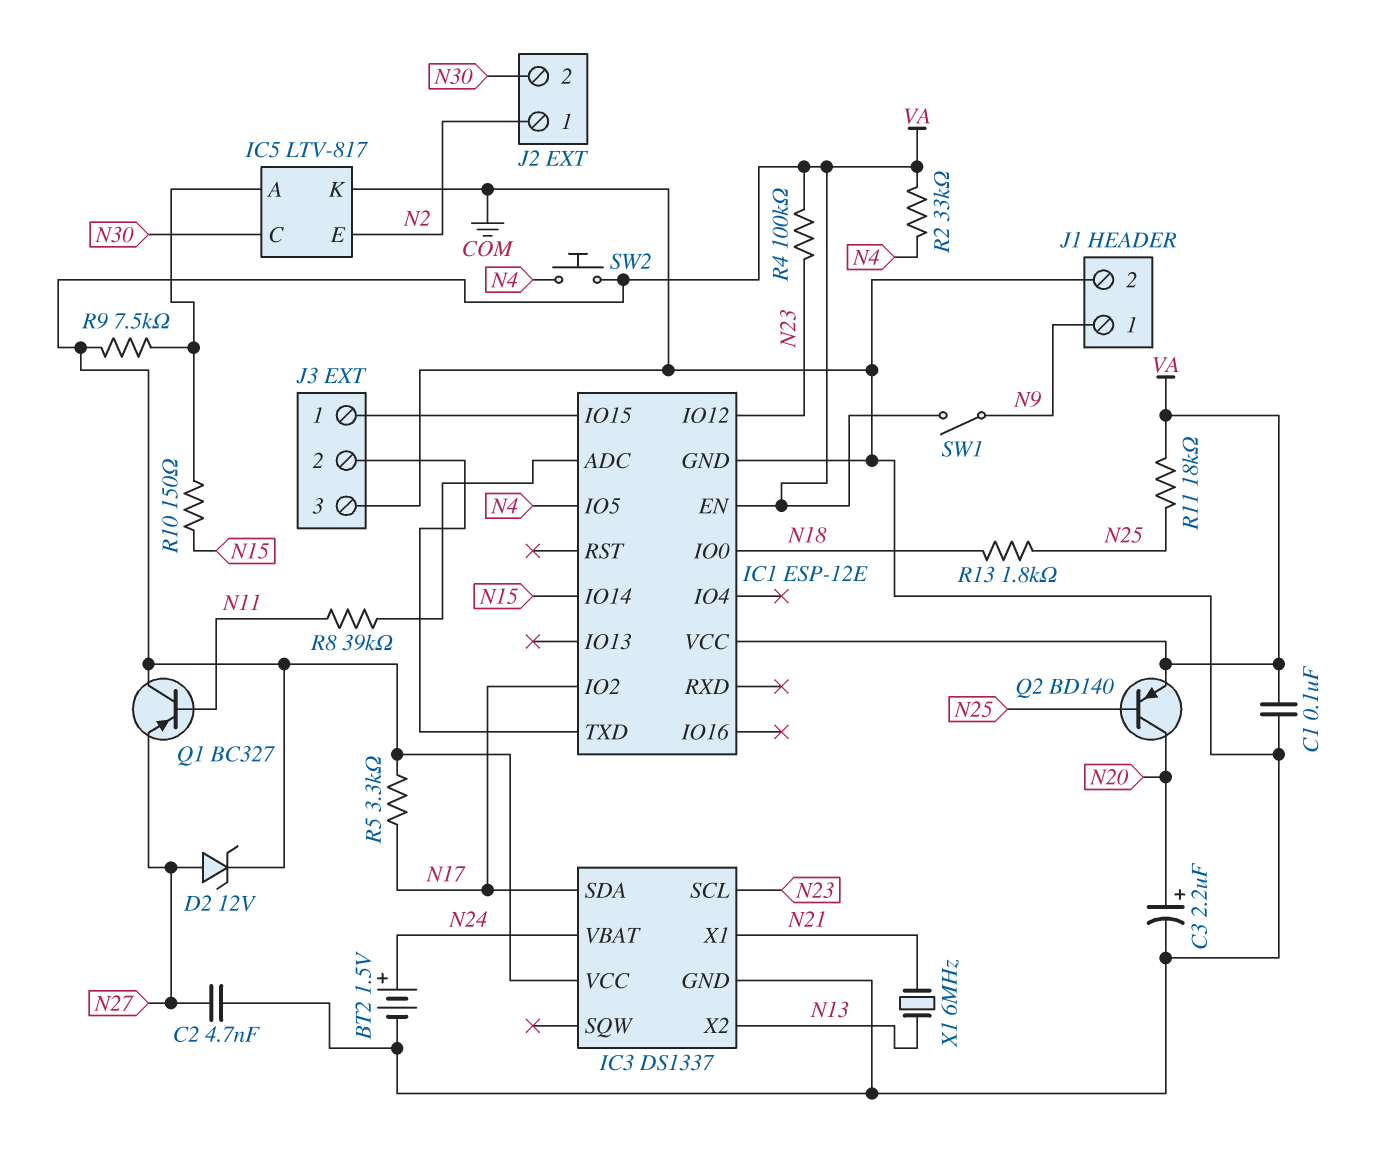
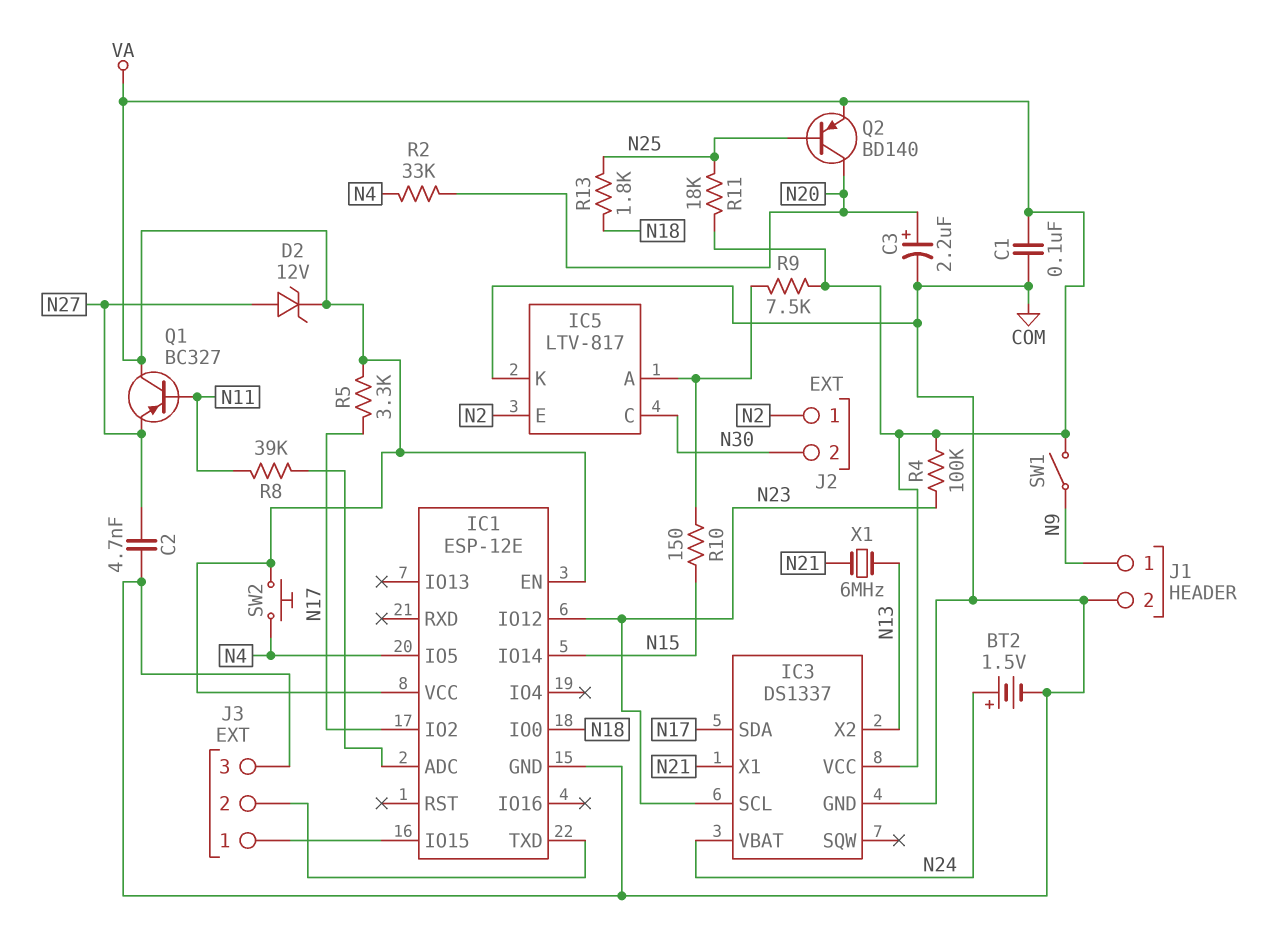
R2: 33k (N4, VA) -> 33k (N4, N20)

